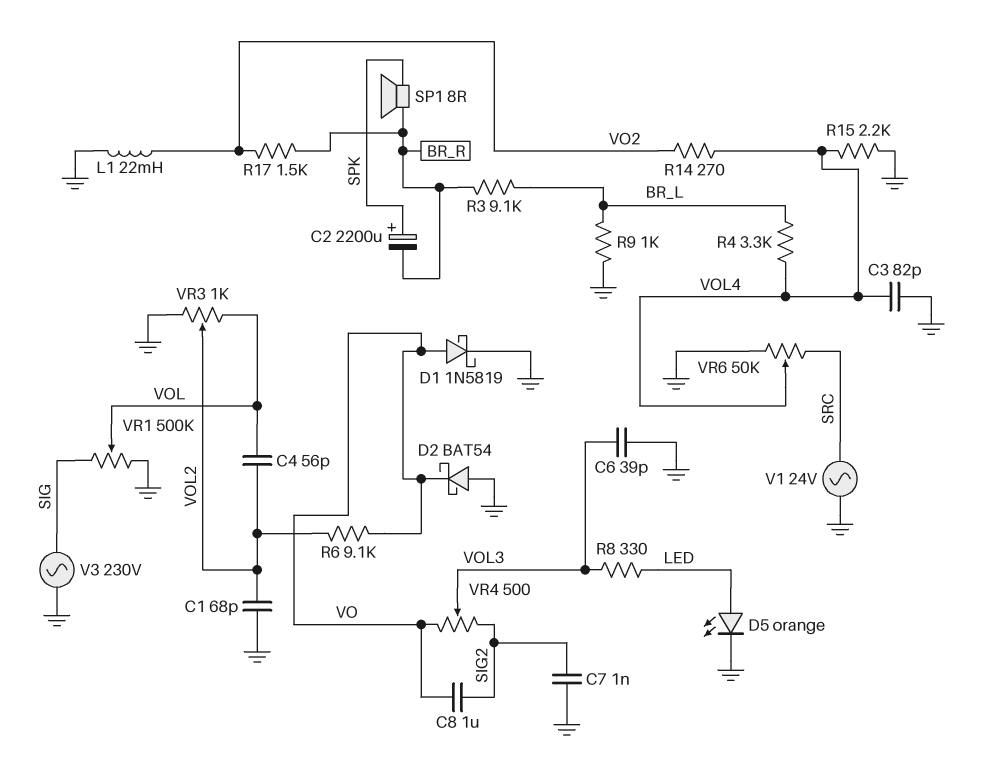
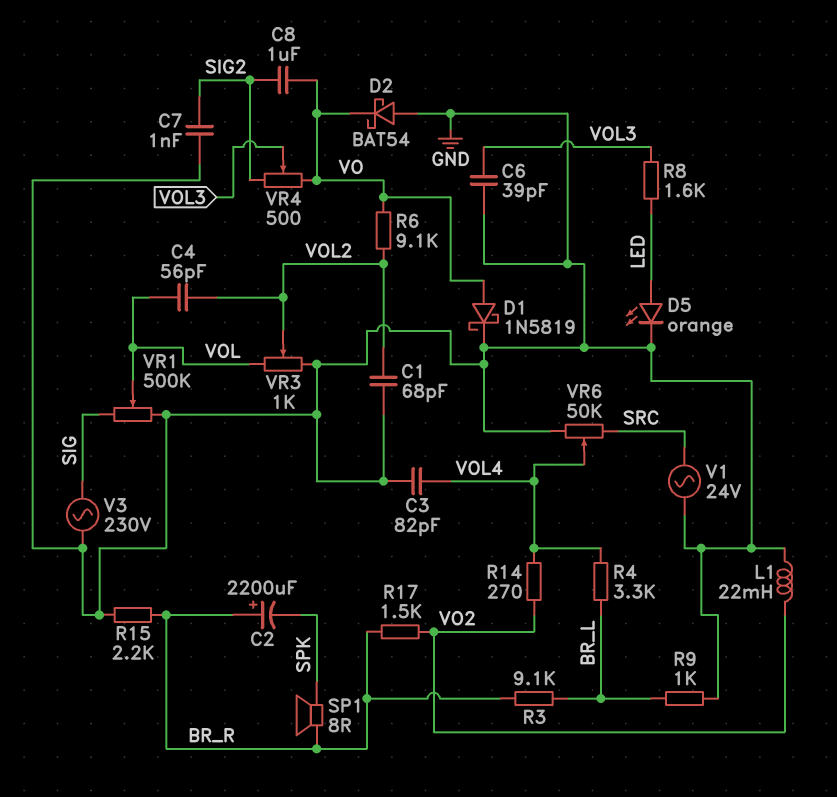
C2: 2200uF (plus SPK, minus BR_R) -> 2200uF (plus BR_R, minus SPK)
R8: 330 (LED, VOL3) -> 1.6k (LED, VOL3)
R15: 2.2k (GND, VOL4) -> 2.2k (BR_R, GND)

